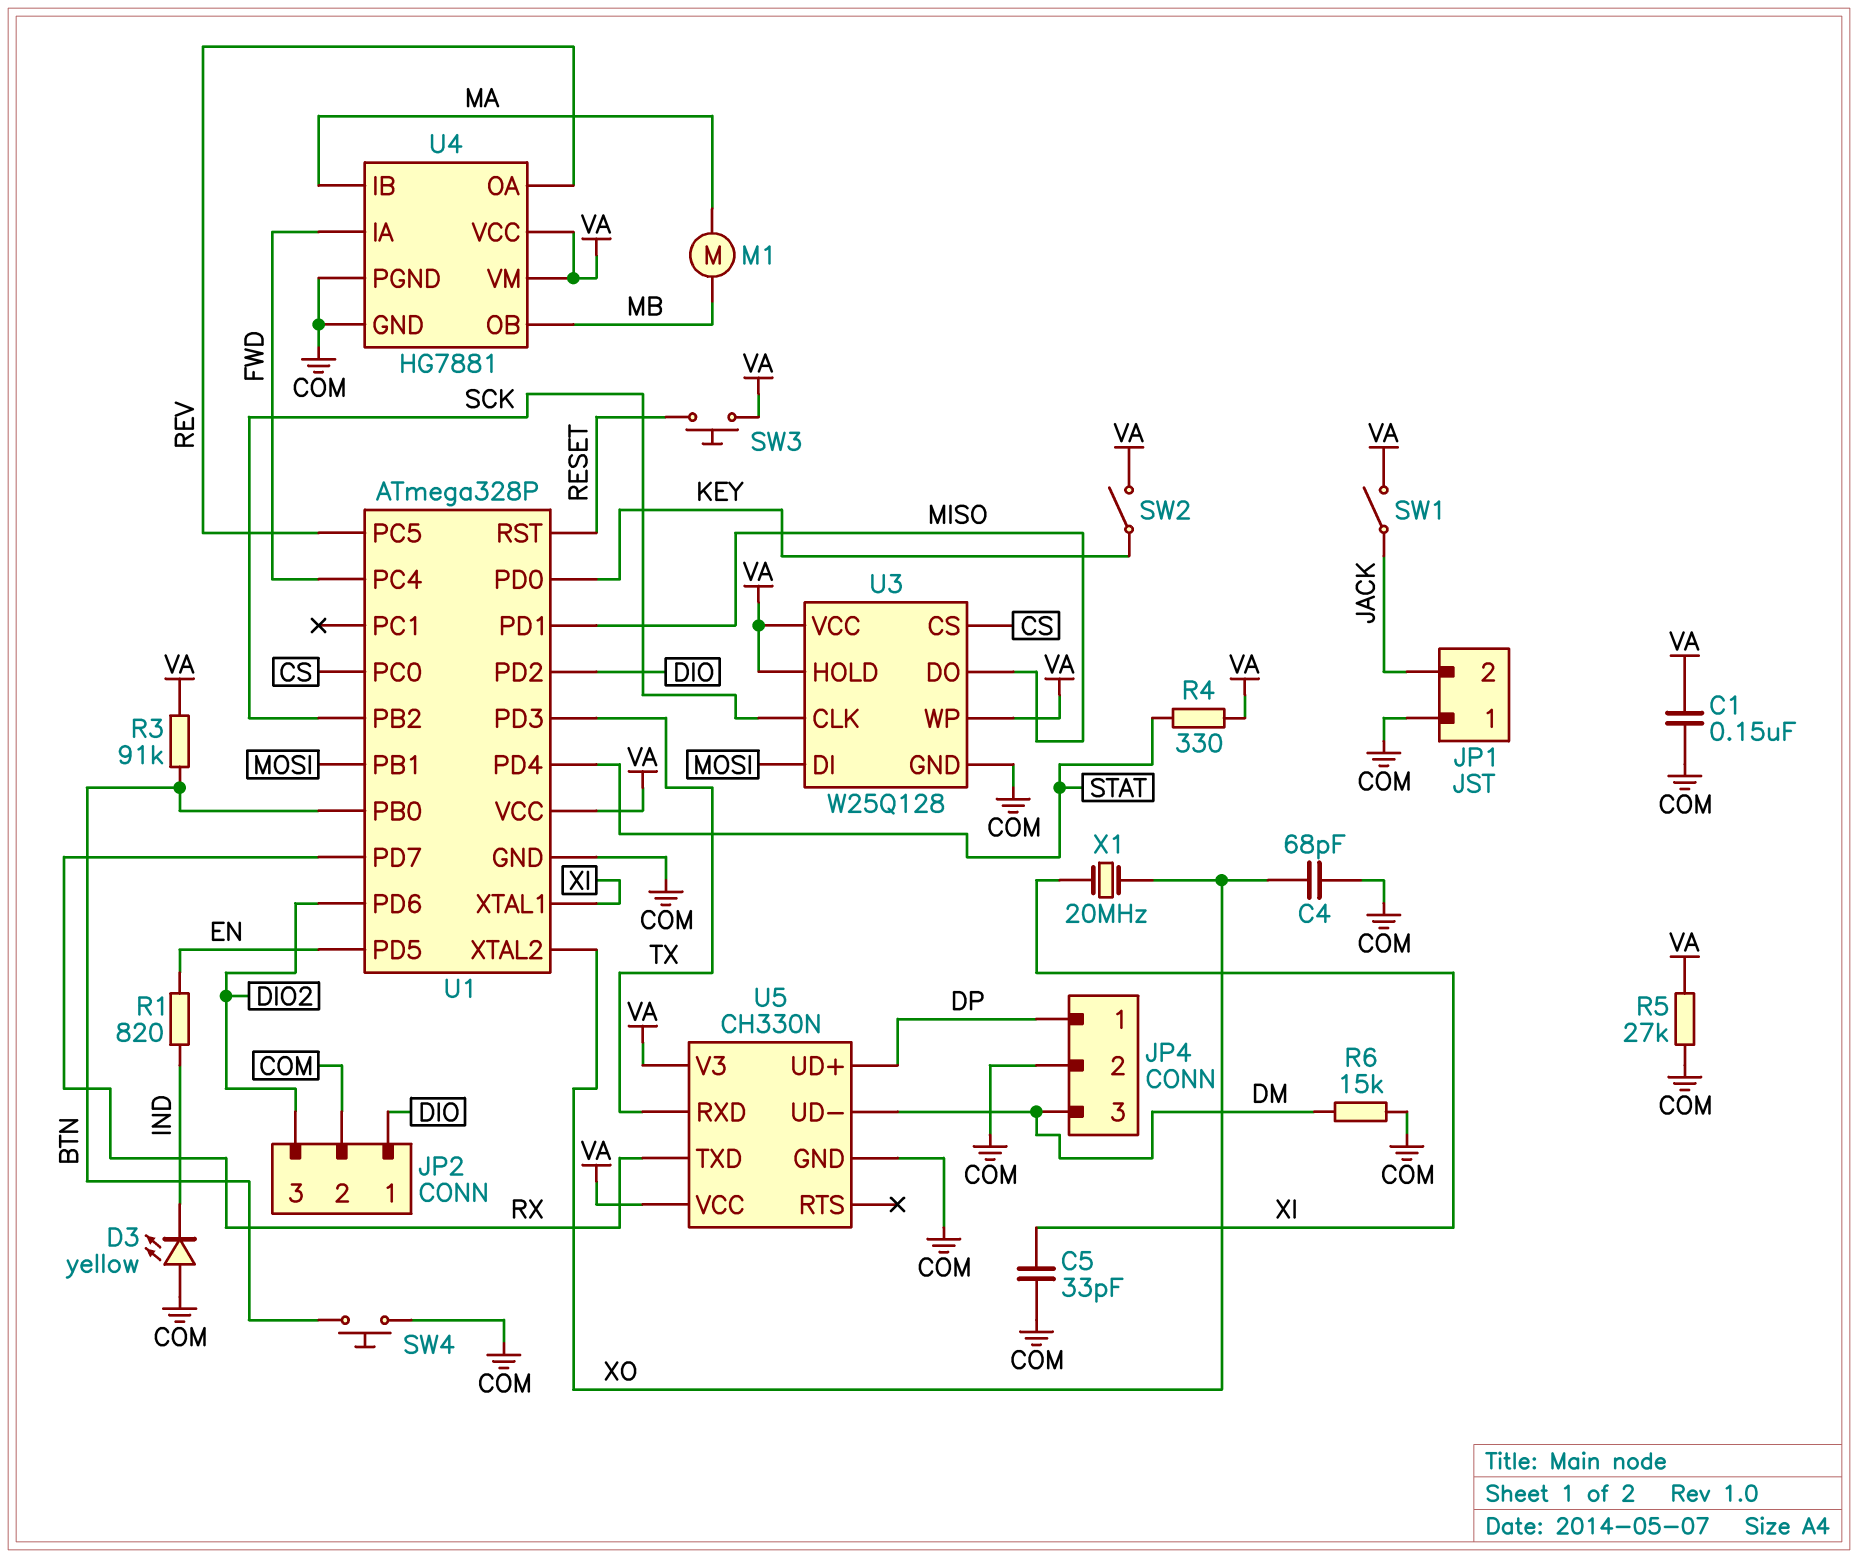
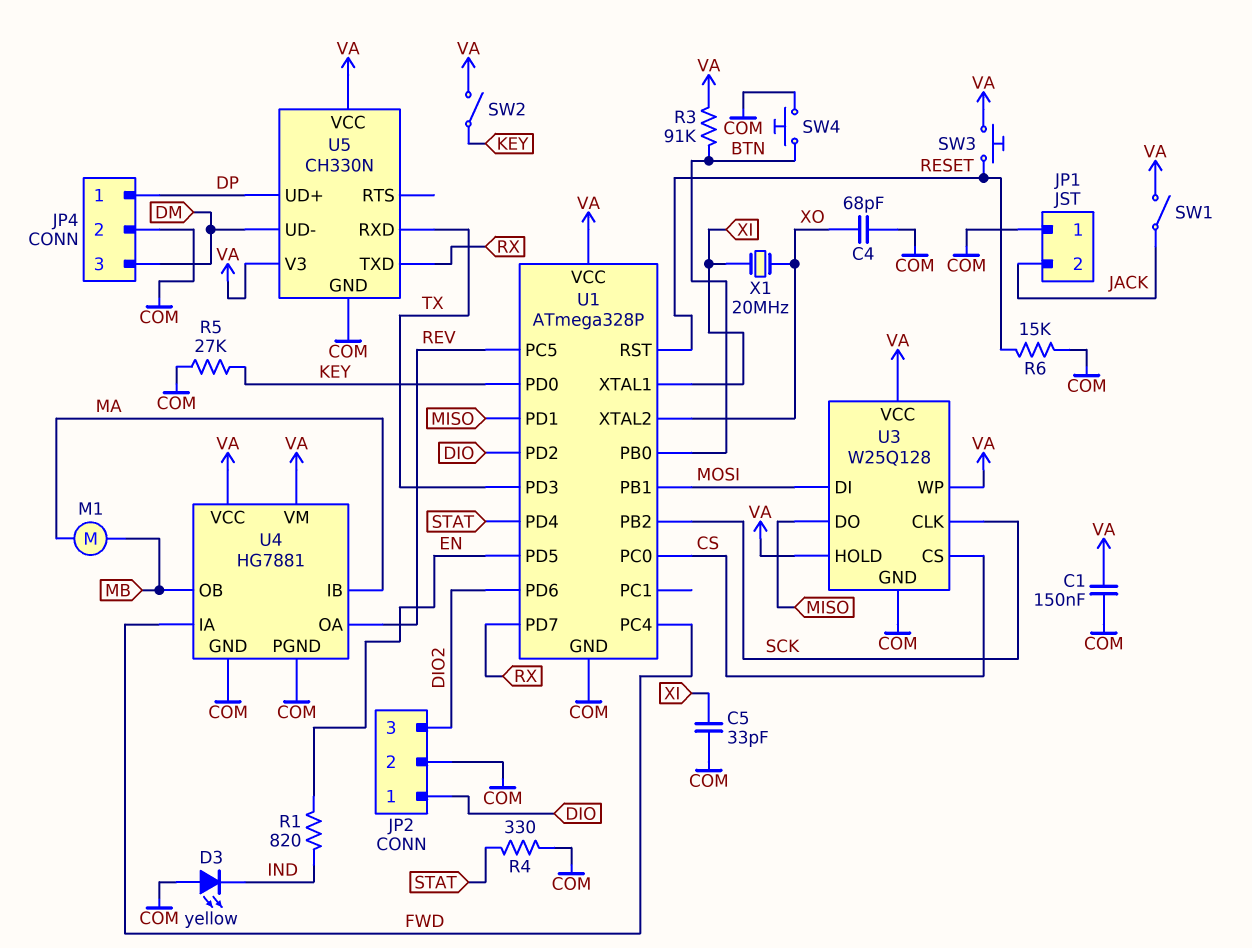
R4: 330 (STAT, VA) -> 330 (COM, STAT)
R5: 27k (COM, VA) -> 27k (COM, KEY)
R6: 15k (COM, DM) -> 15k (COM, RESET)

